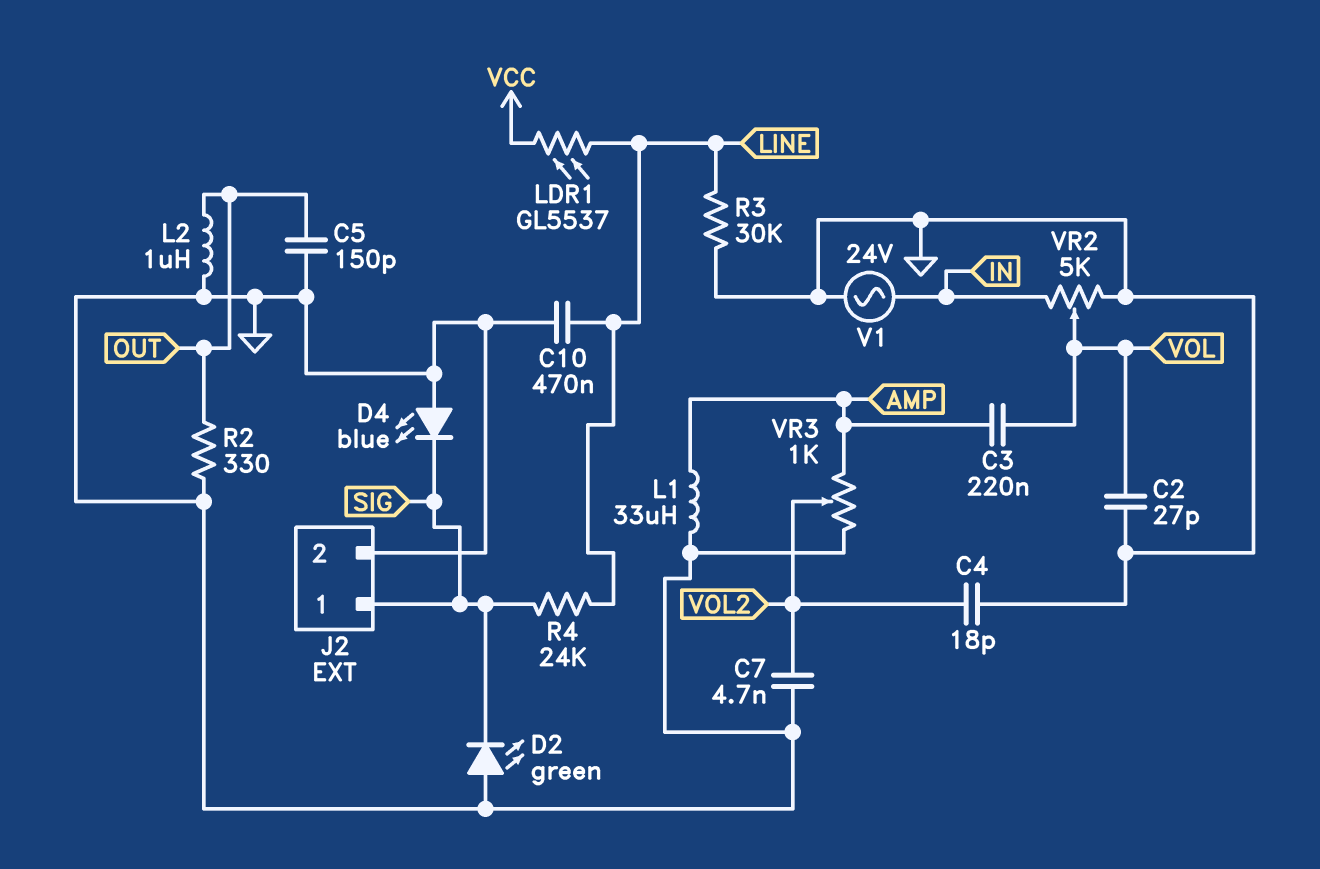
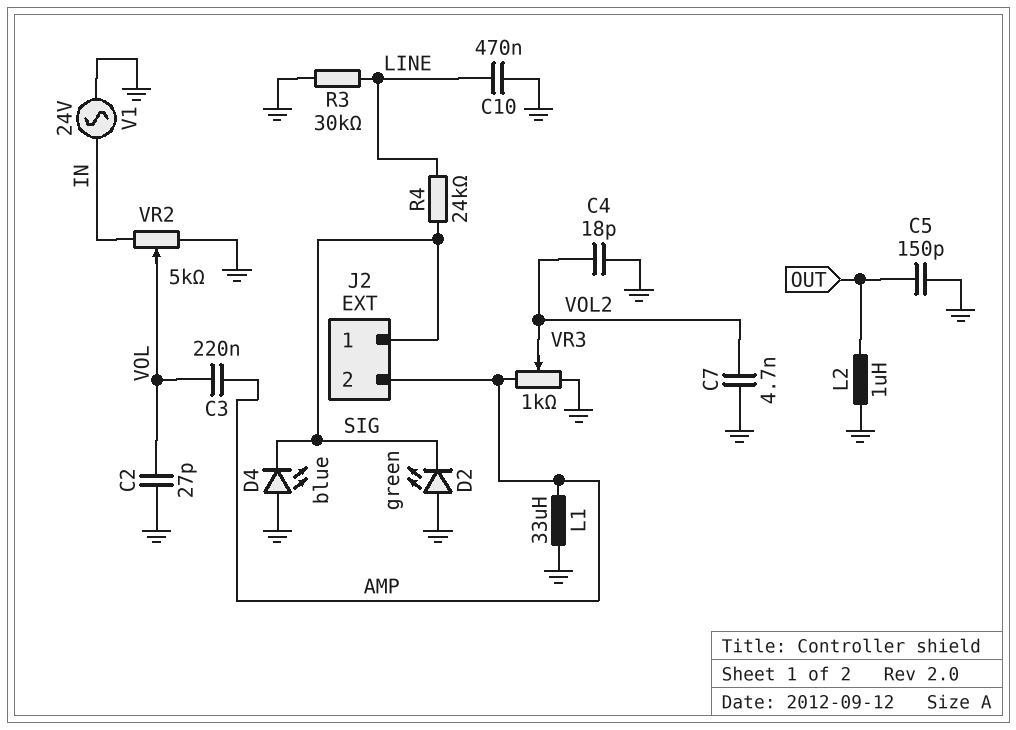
J2 pin 2: GND -> AMP
LDR1: GL5537 (LINE, VCC) -> none
R2: 330 (GND, OUT) -> none

